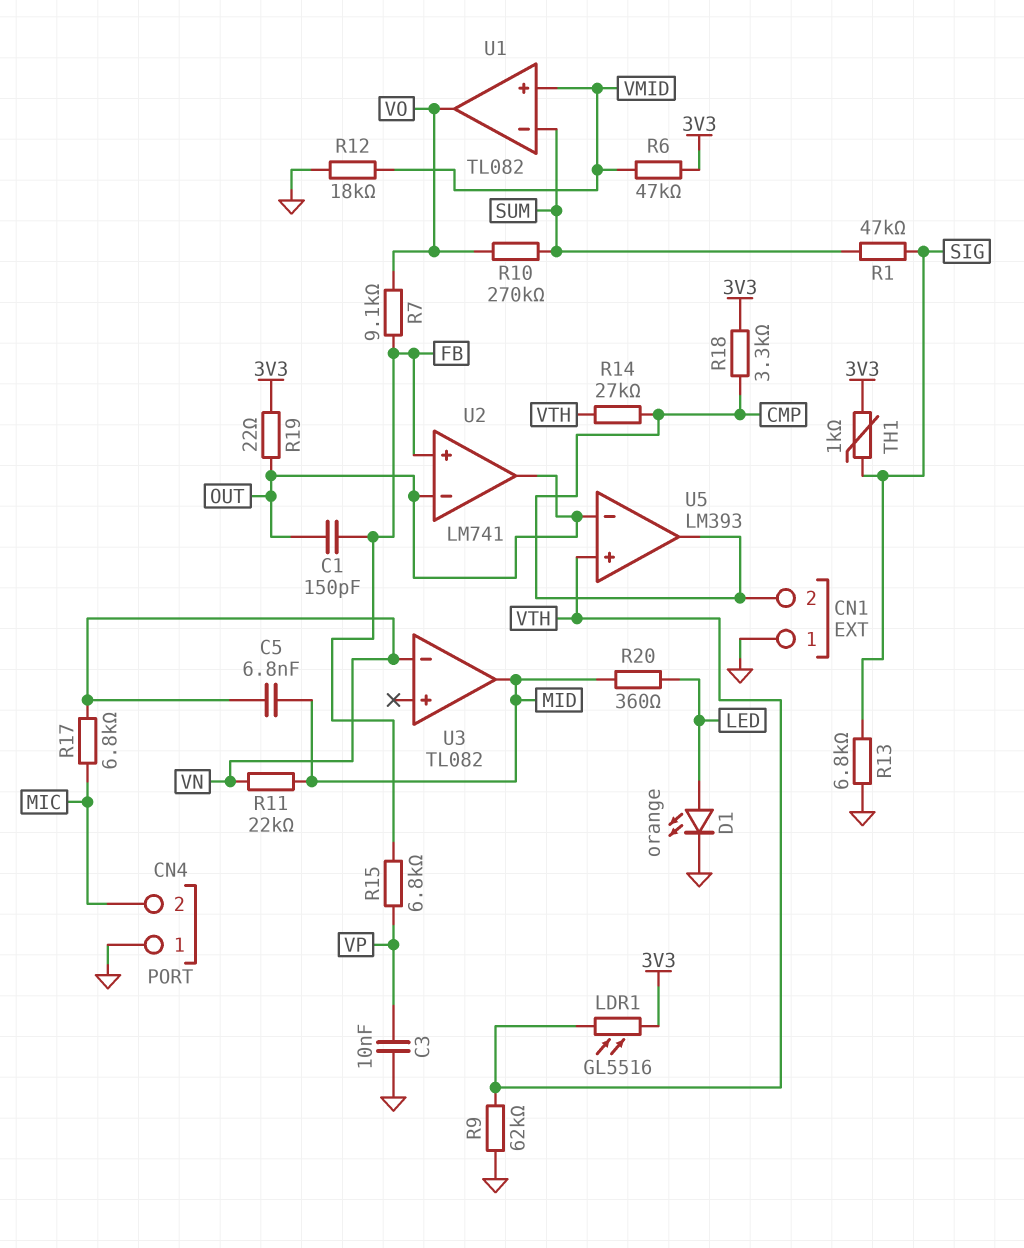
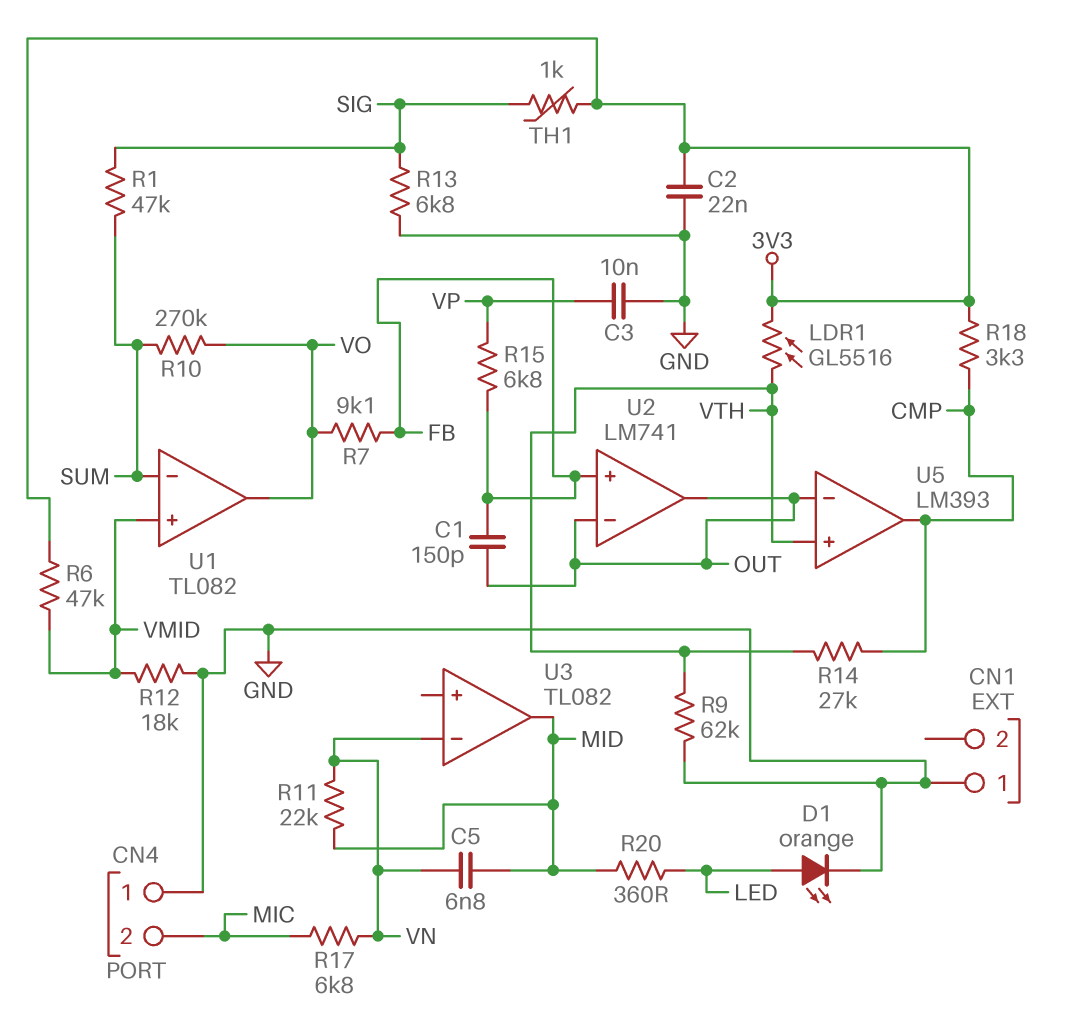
C2: none -> 22nF (3V3, GND)
CN1 pin 2: CMP -> none
R19: 22 (3V3, OUT) -> none

